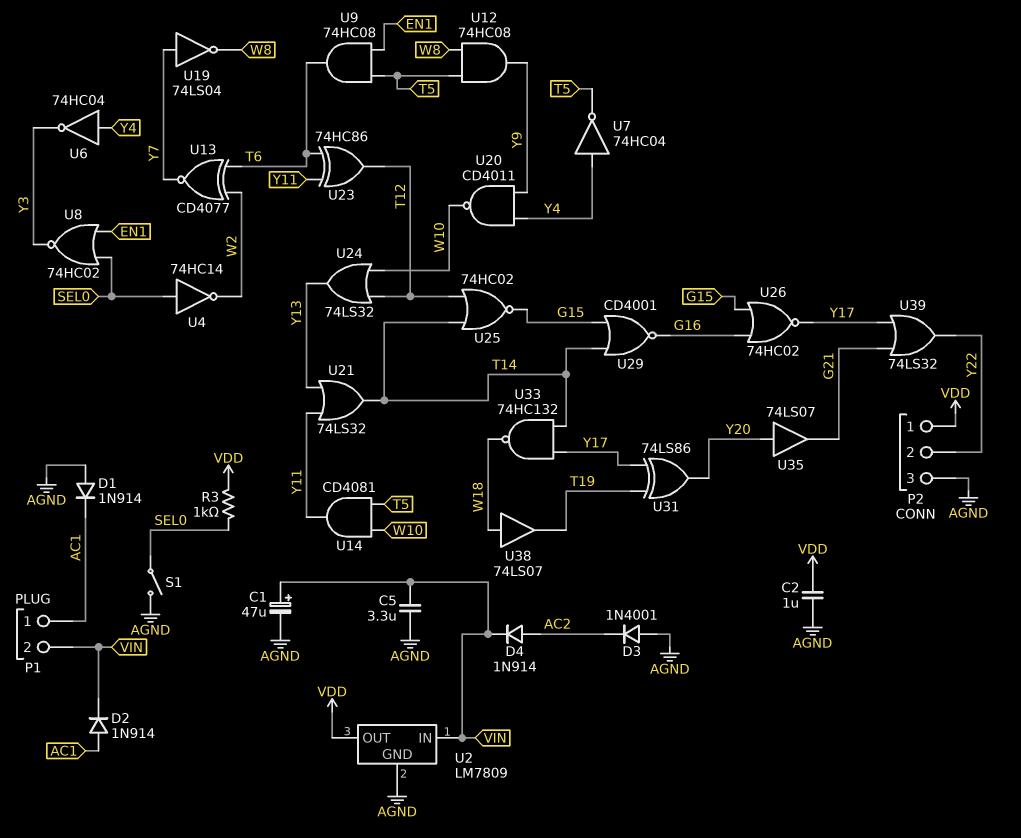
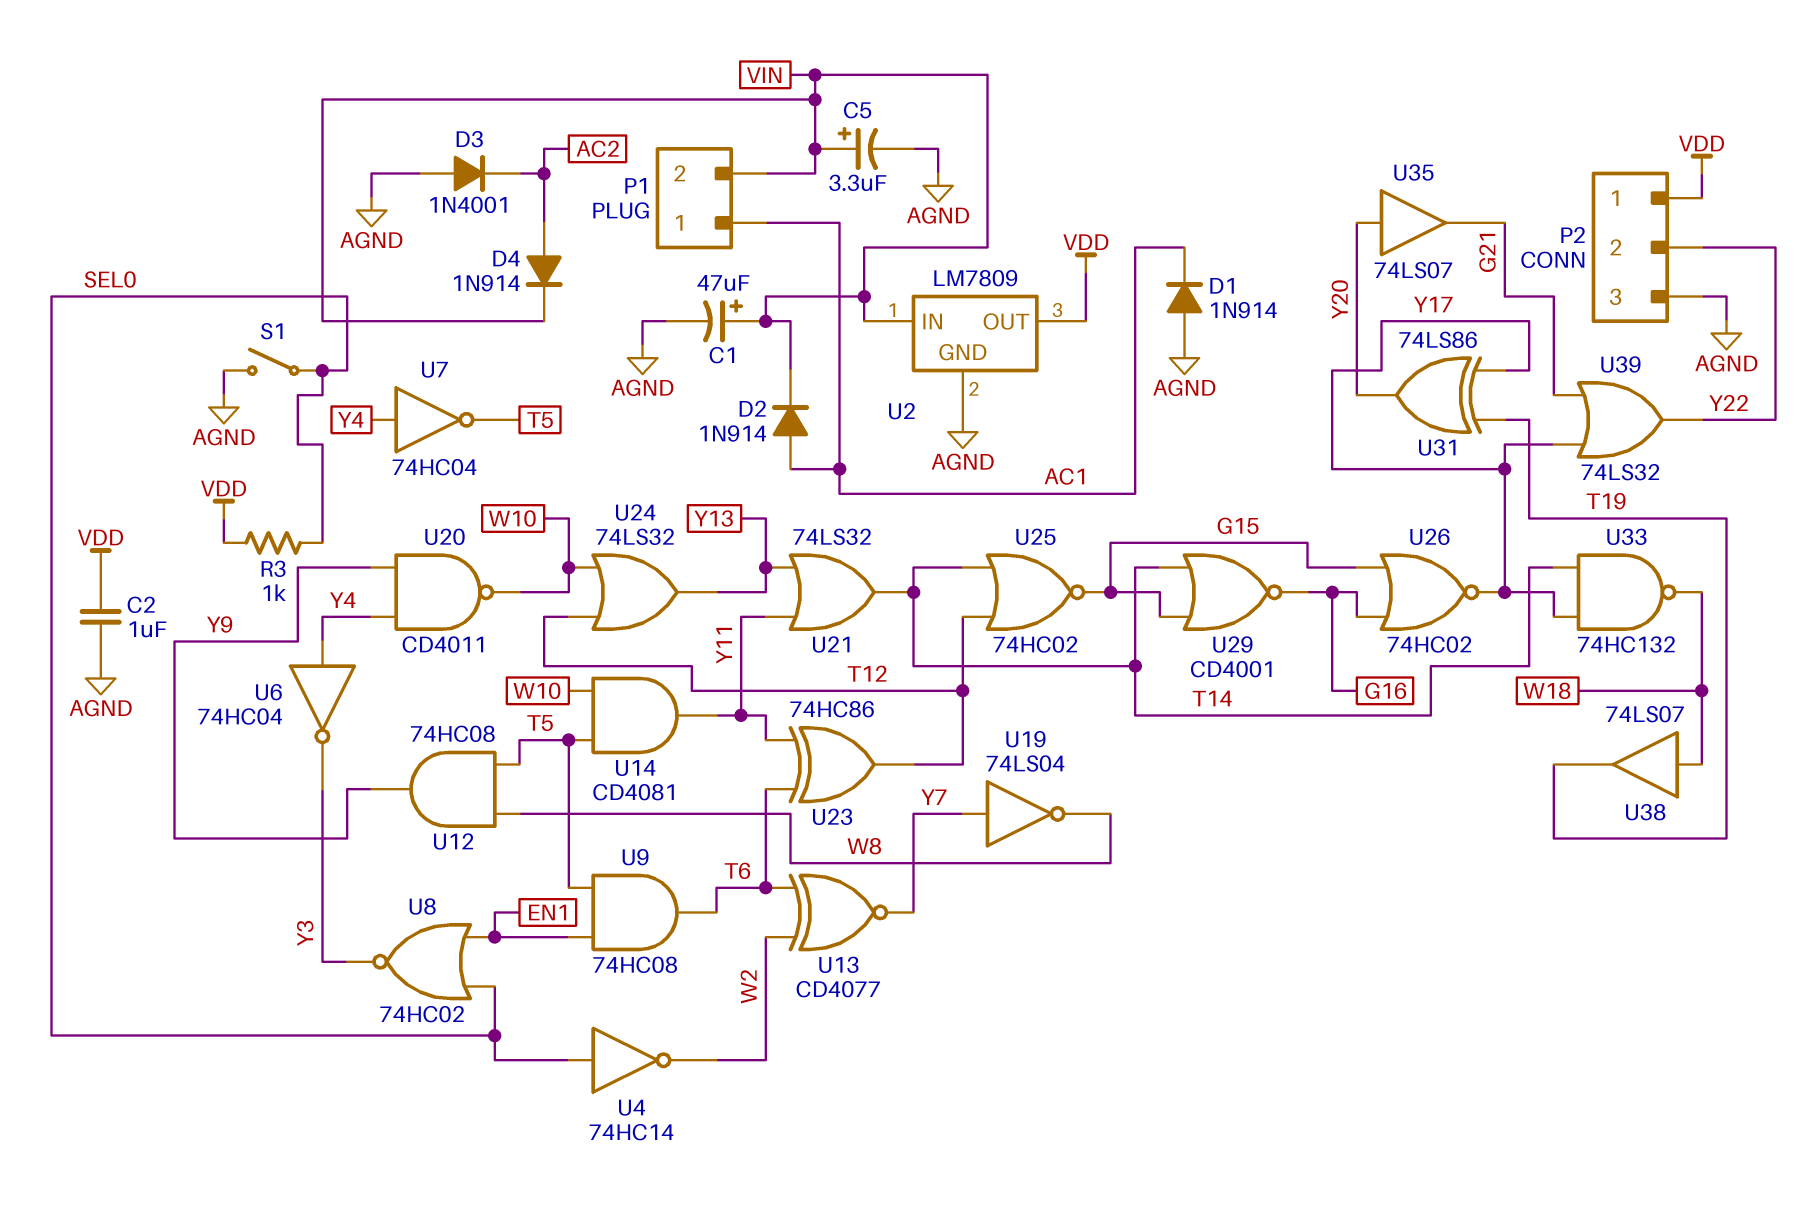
C5: 3.3uF (AGND, VIN) -> 3.3uF (plus VIN, minus AGND)

